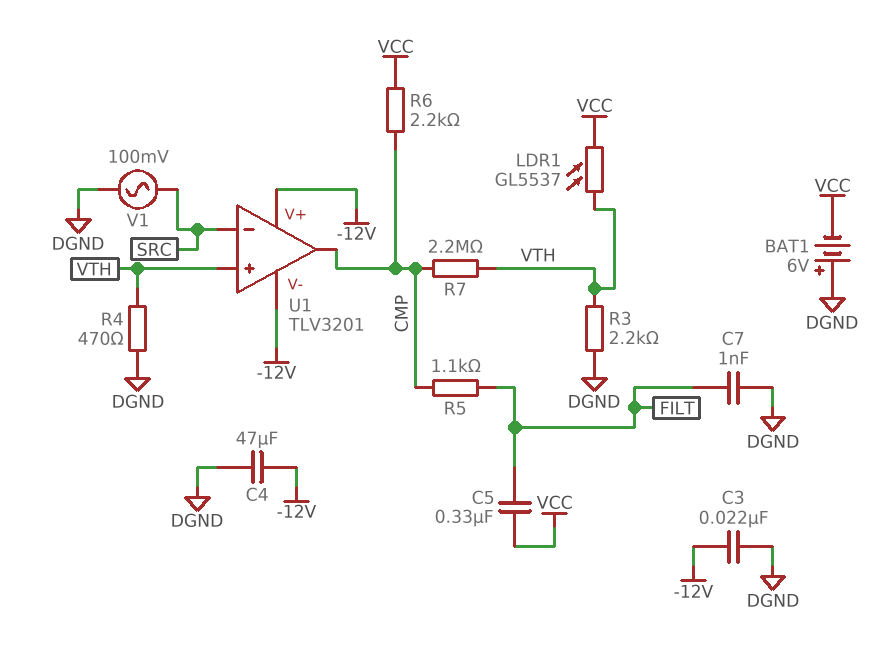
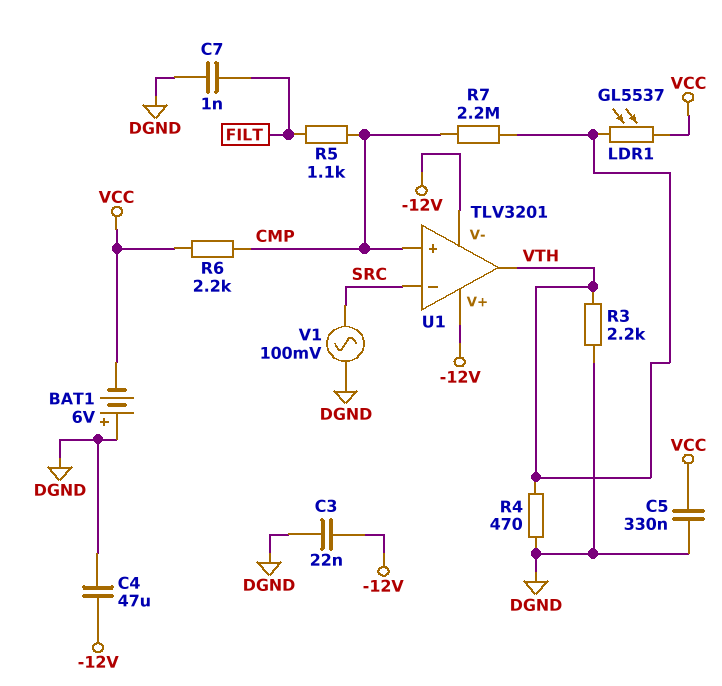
C5: 330nF (FILT, VCC) -> 330nF (DGND, VCC)
U1 pin in+: VTH -> CMP
U1 pin out: CMP -> VTH

